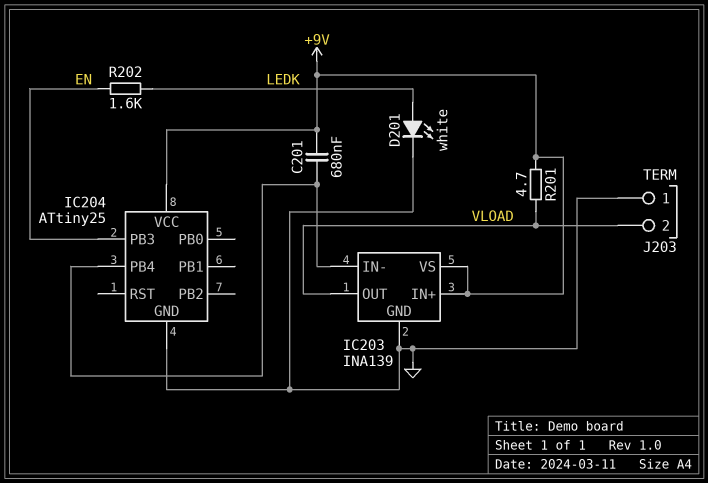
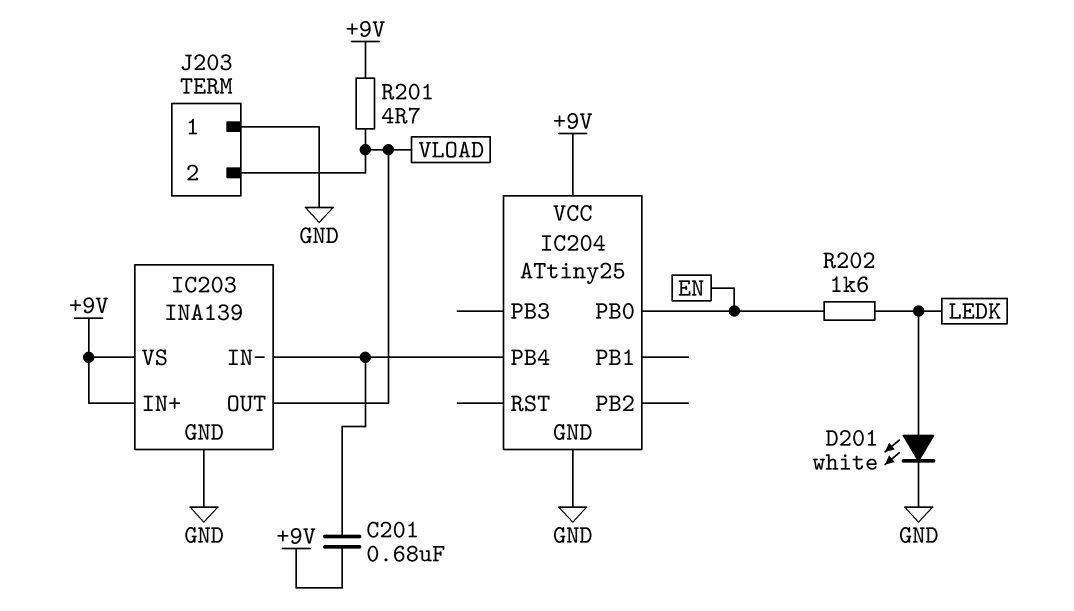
IC204 pin PB0: none -> EN
IC204 pin PB3: EN -> none

